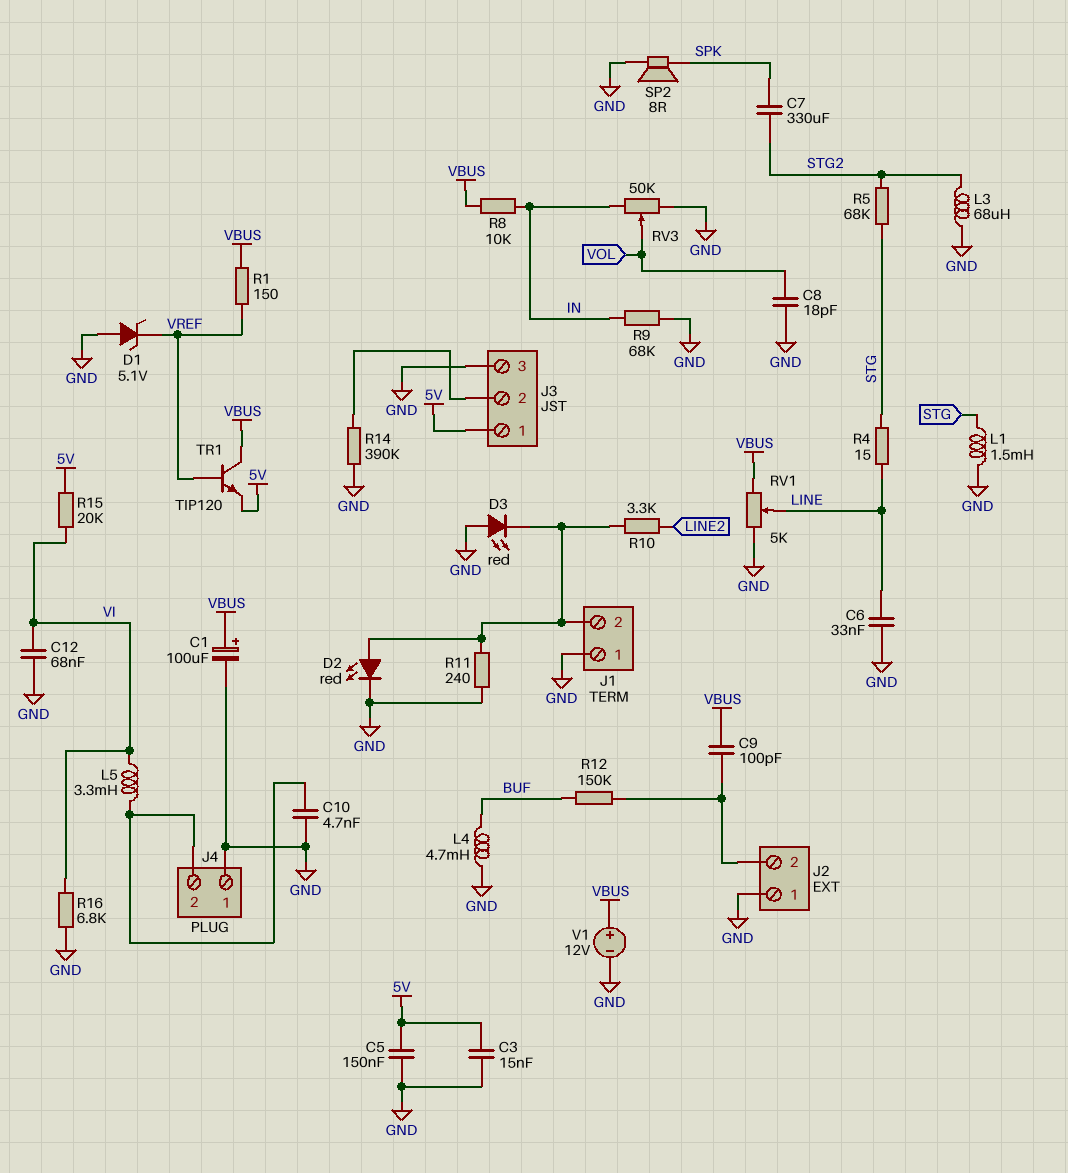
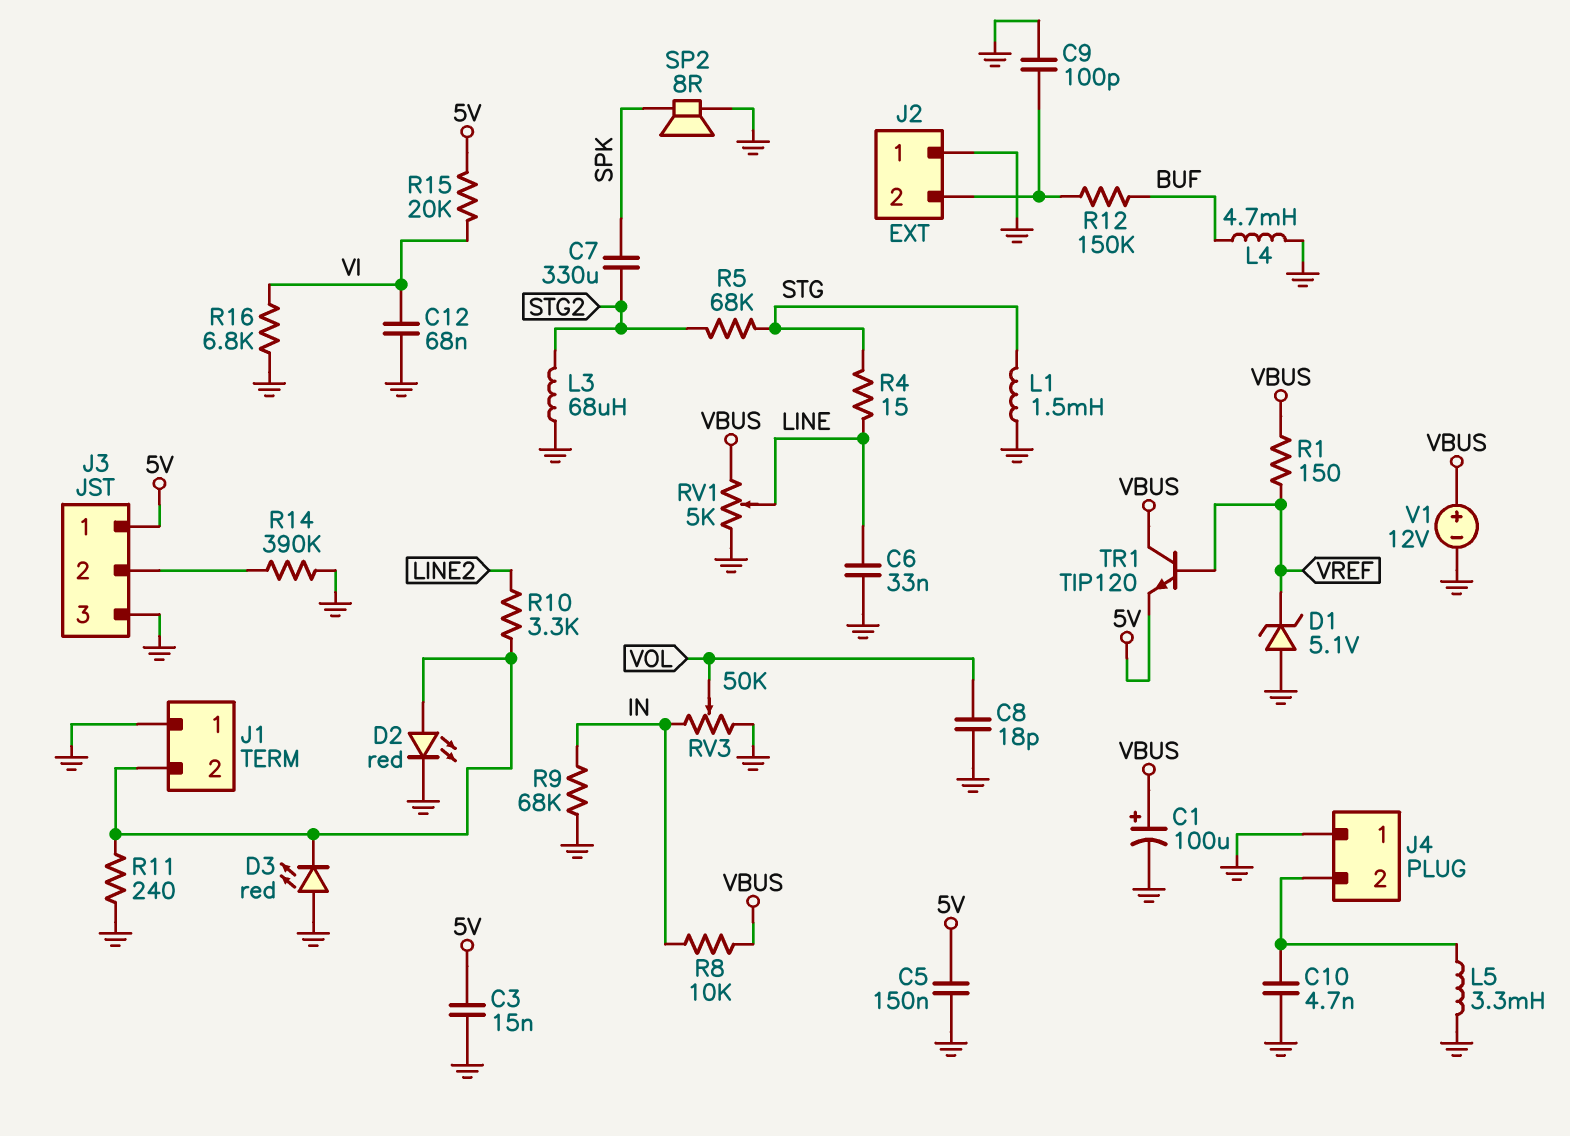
C9: 100pF (J2/2, VBUS) -> 100pF (GND, J2/2)
L5: 3.3mH (J4/2, VI) -> 3.3mH (GND, J4/2)

